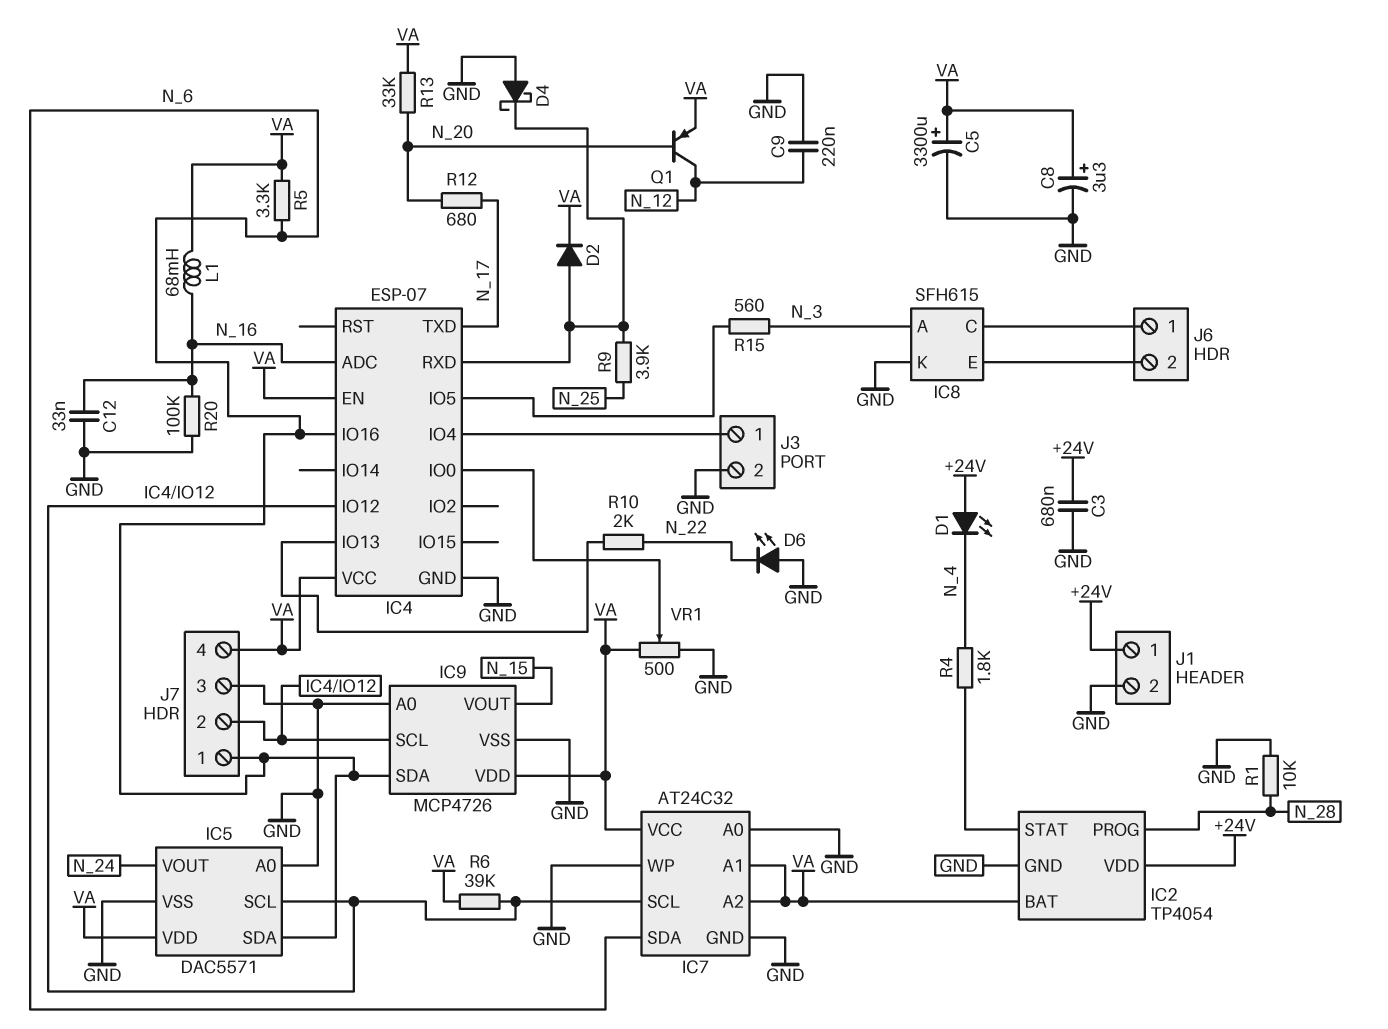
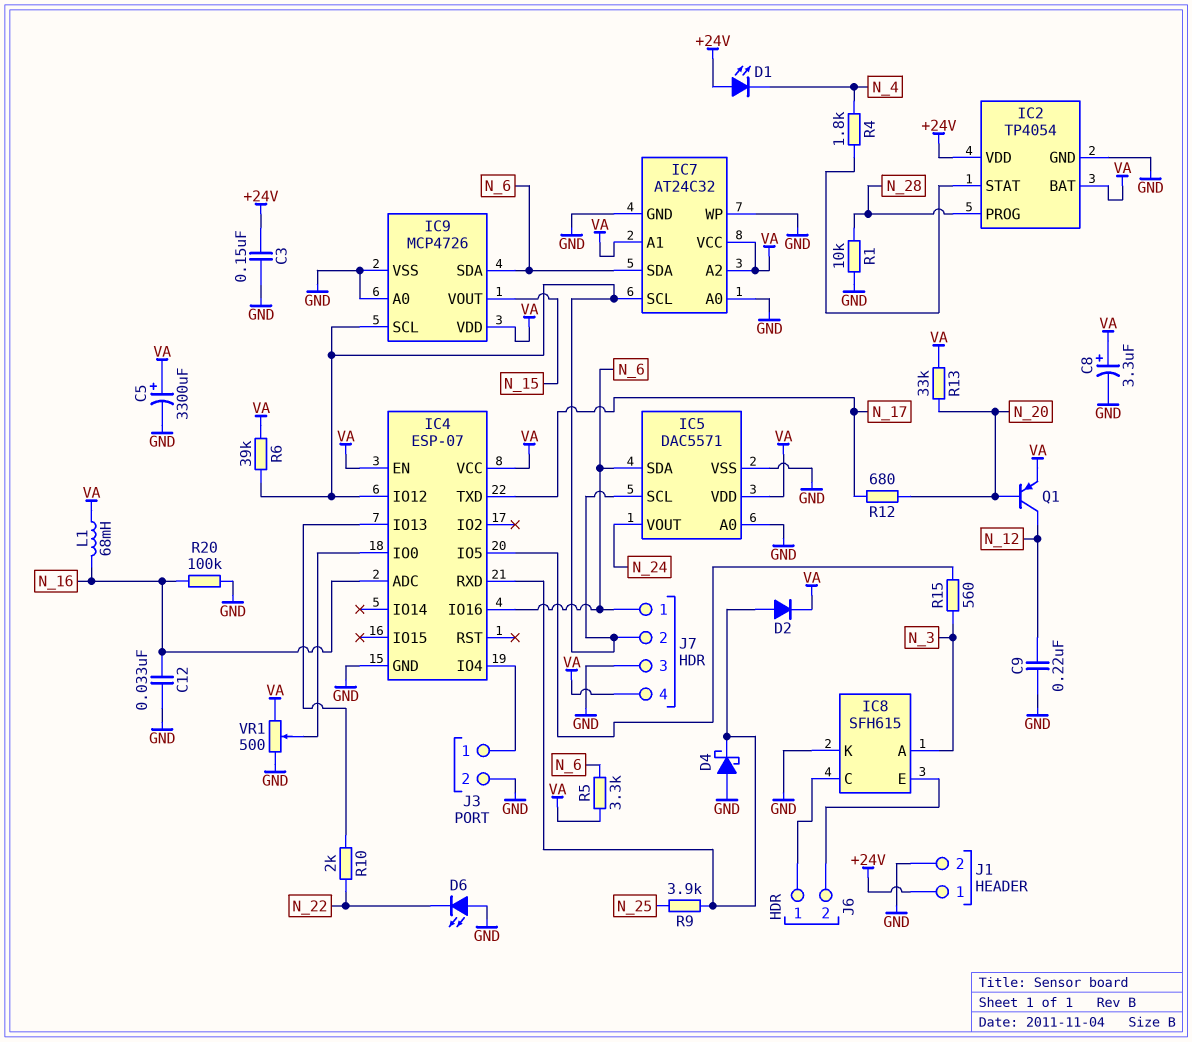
C3: 680nF (+24V, GND) -> 150nF (+24V, GND)

